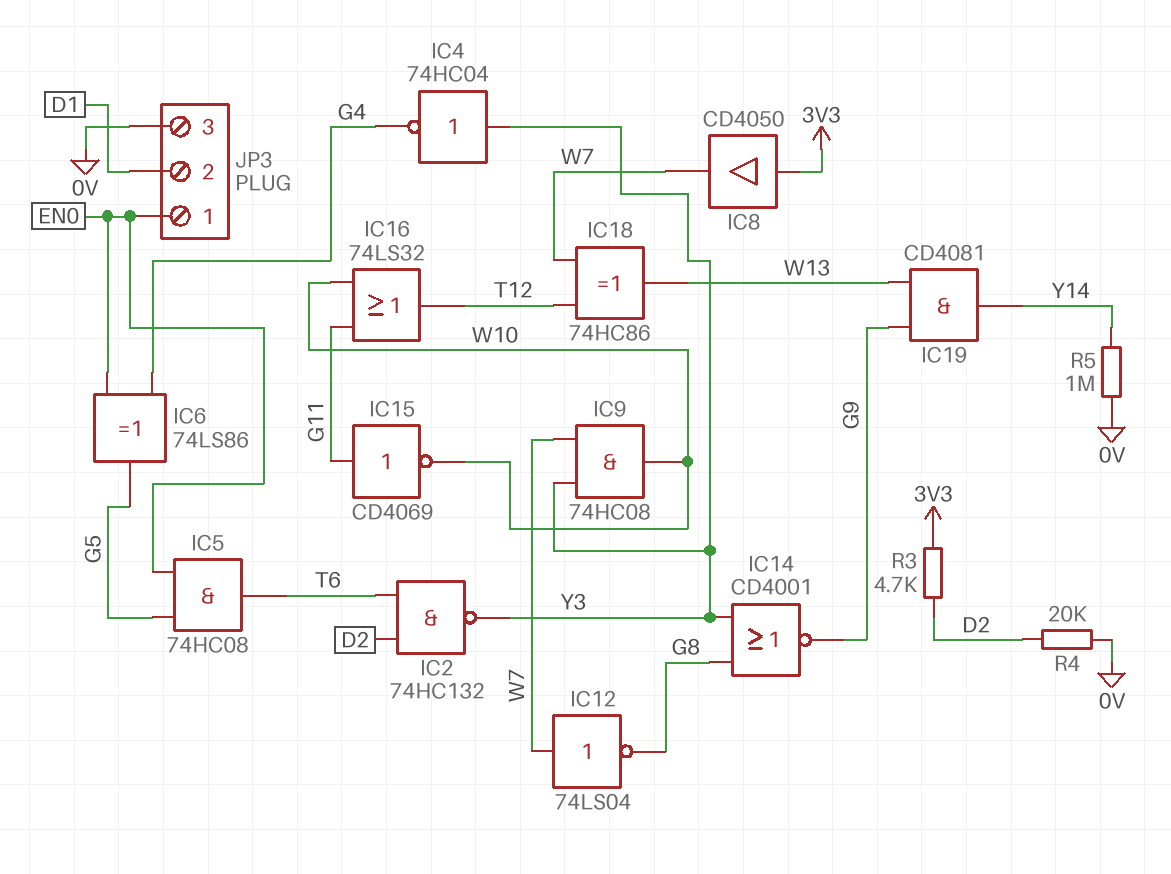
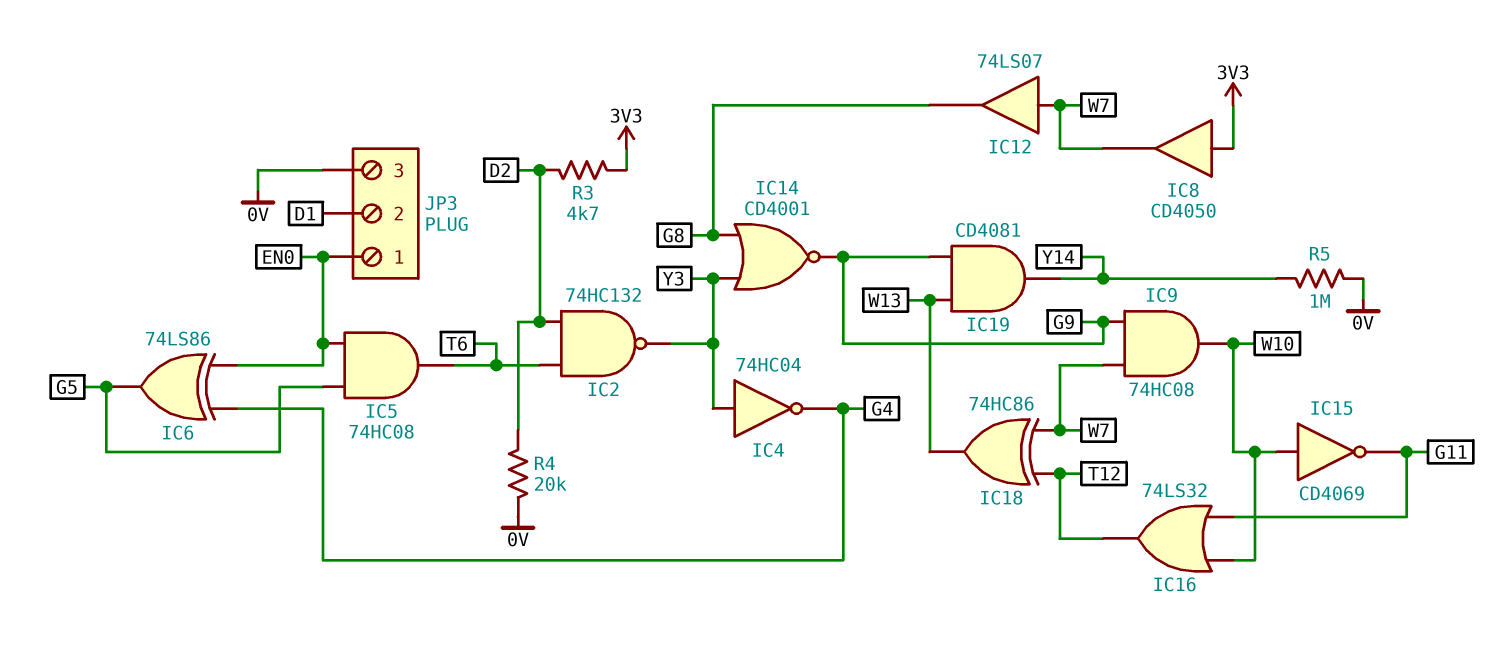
IC9: AND 74HC08 (in W7, in Y3, out W10) -> AND 74HC08 (in G9, in W7, out W10)
IC12: NOT 74LS04 (in W7, out G8) -> buffer 74LS07 (in W7, out G8)
IC15: NOT CD4069 (in G11, out W10) -> NOT CD4069 (in W10, out G11)

